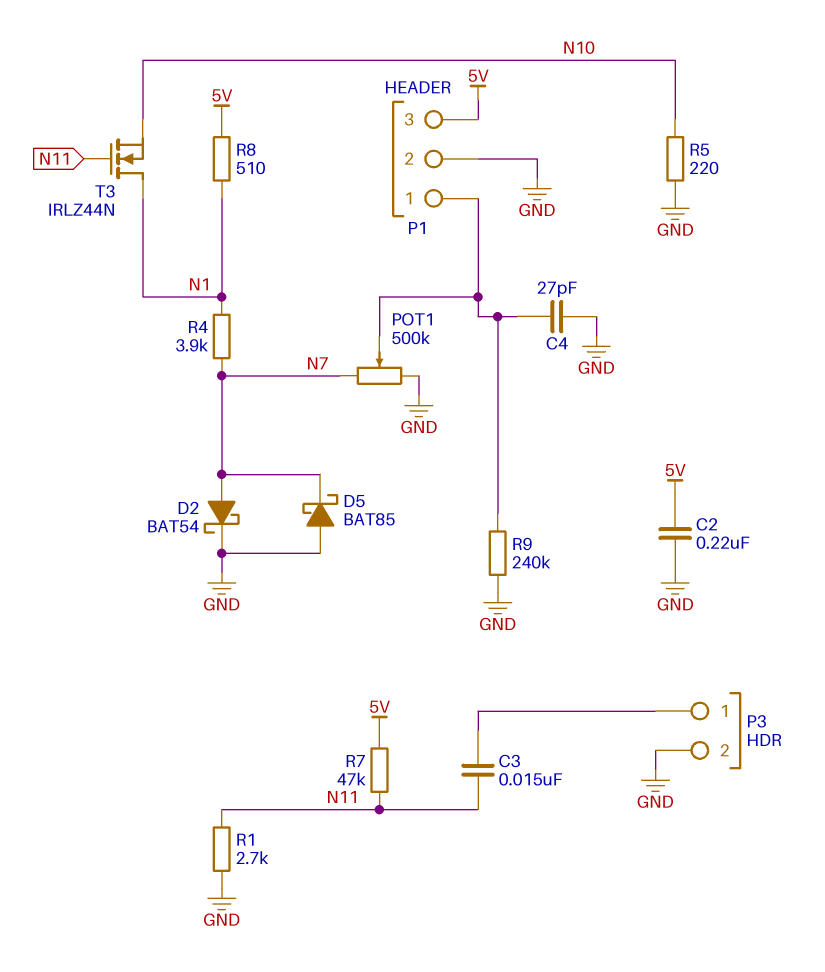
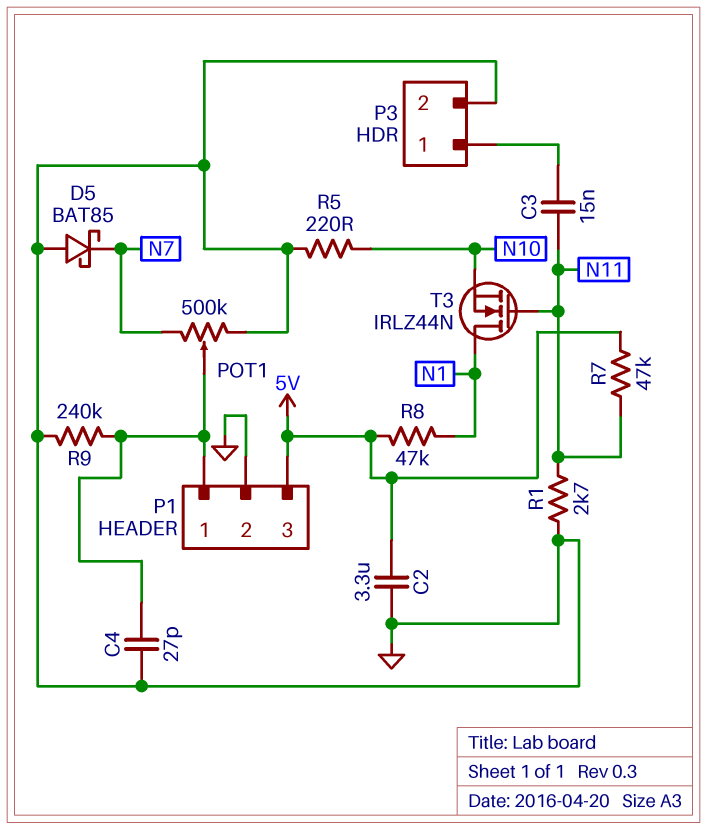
C2: 220nF (5V, GND) -> 3.3uF (5V, GND)
D2: schottky BAT54 (A N7, K GND) -> none
R4: 3.9k (N1, N7) -> none
R8: 510 (5V, N1) -> 47k (5V, N1)

